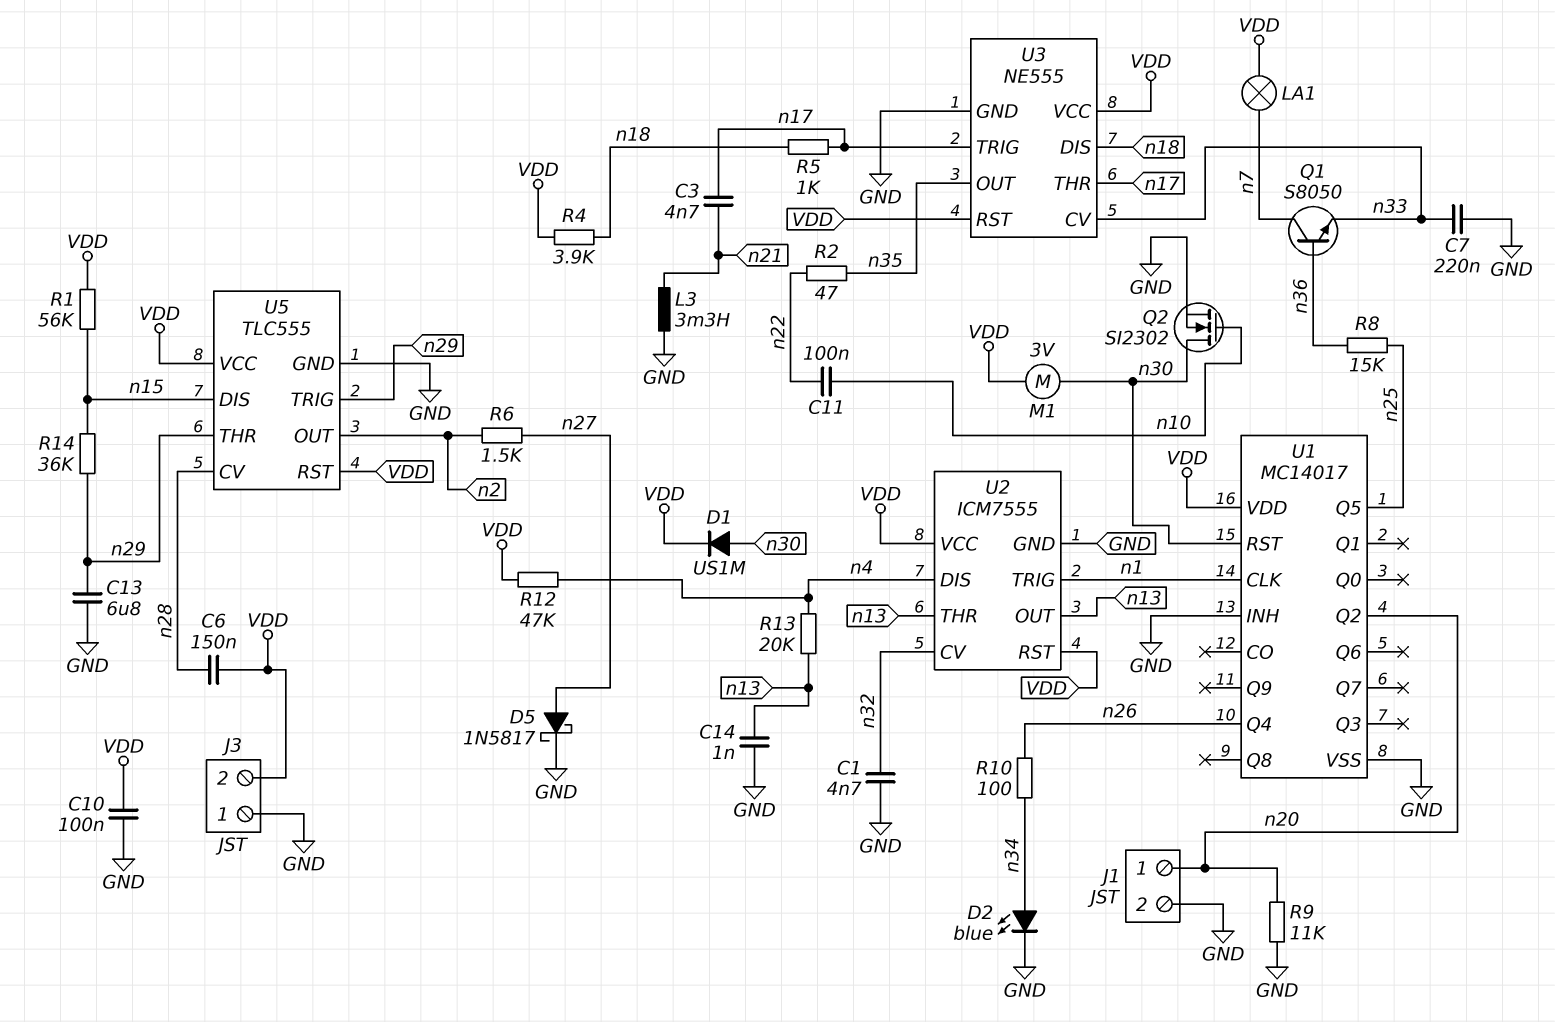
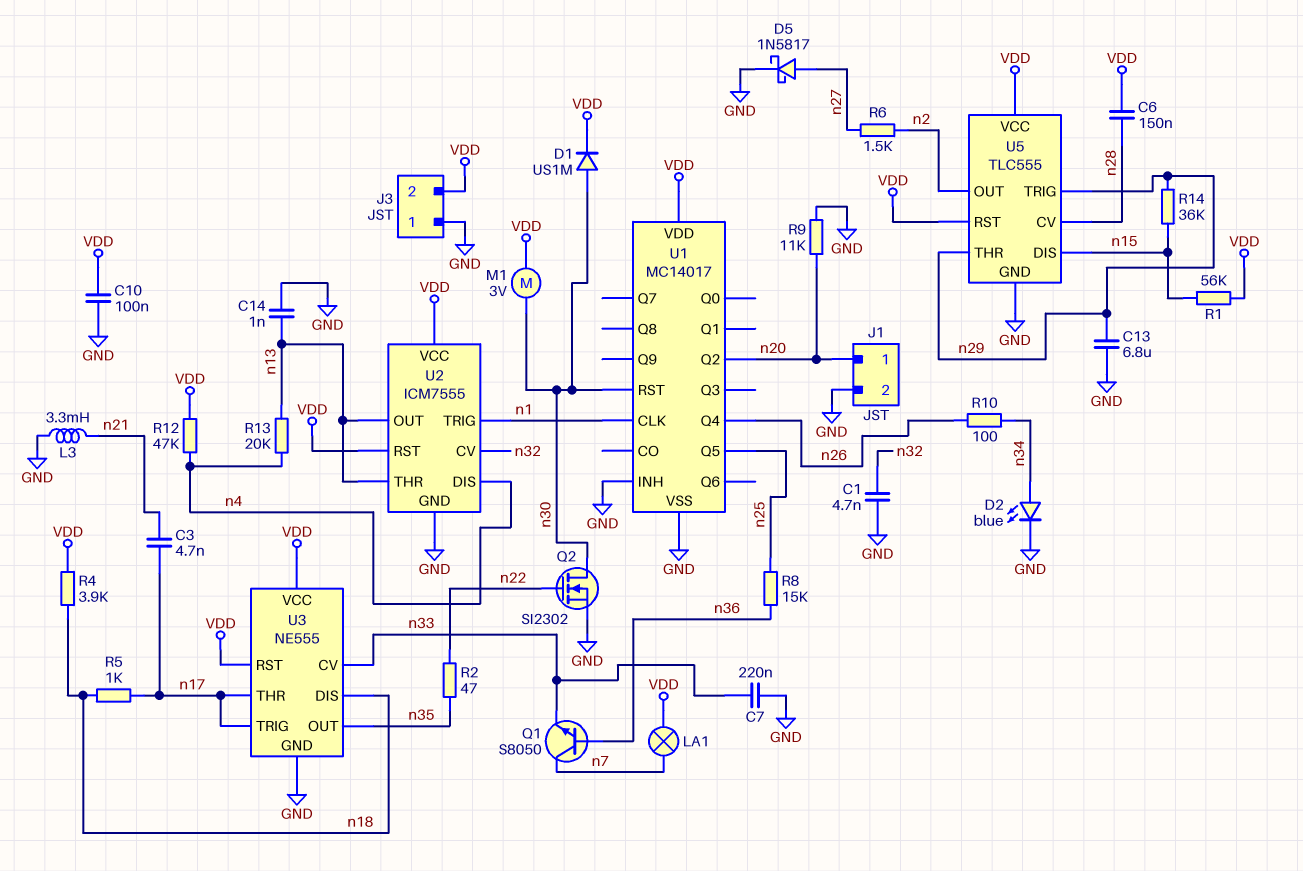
C11: 100nF (n10, n22) -> none
Q2: NMOS SI2302 (G n10, D n30, S GND) -> NMOS SI2302 (G n22, D n30, S GND)

